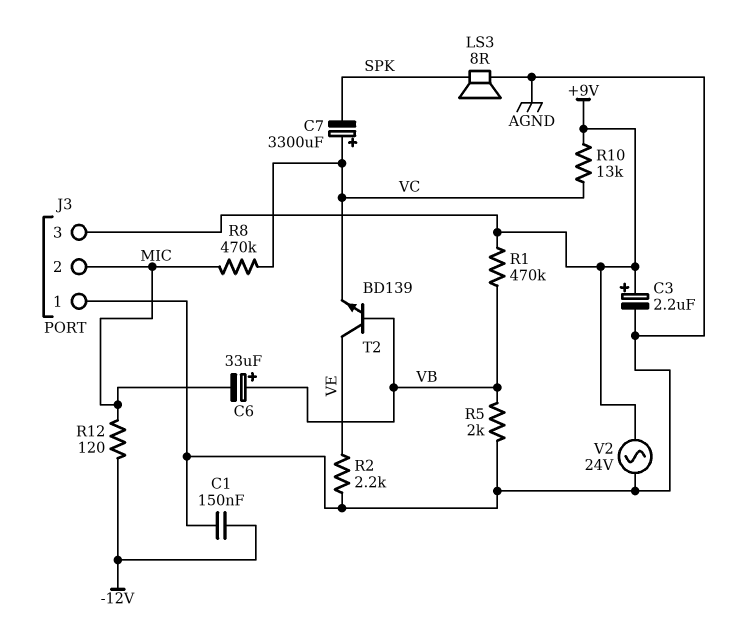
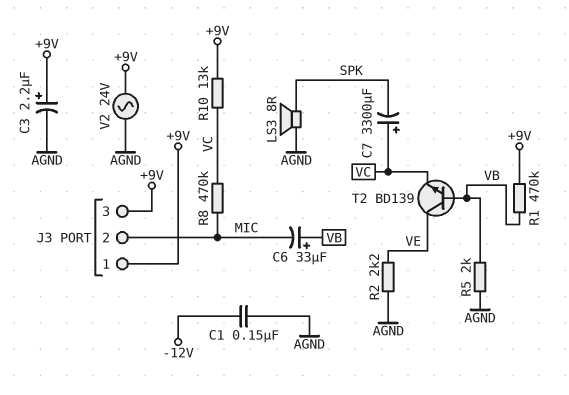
J3 pin 1: AGND -> +9V
R12: 120 (-12V, MIC) -> none

